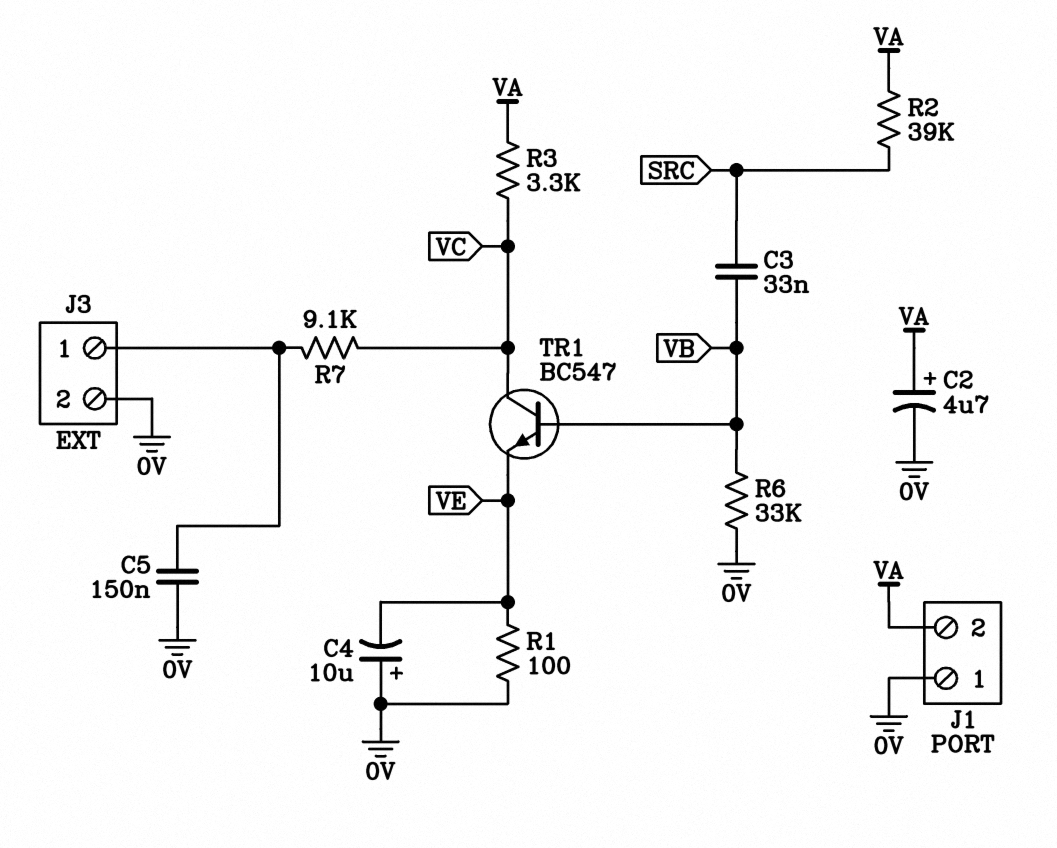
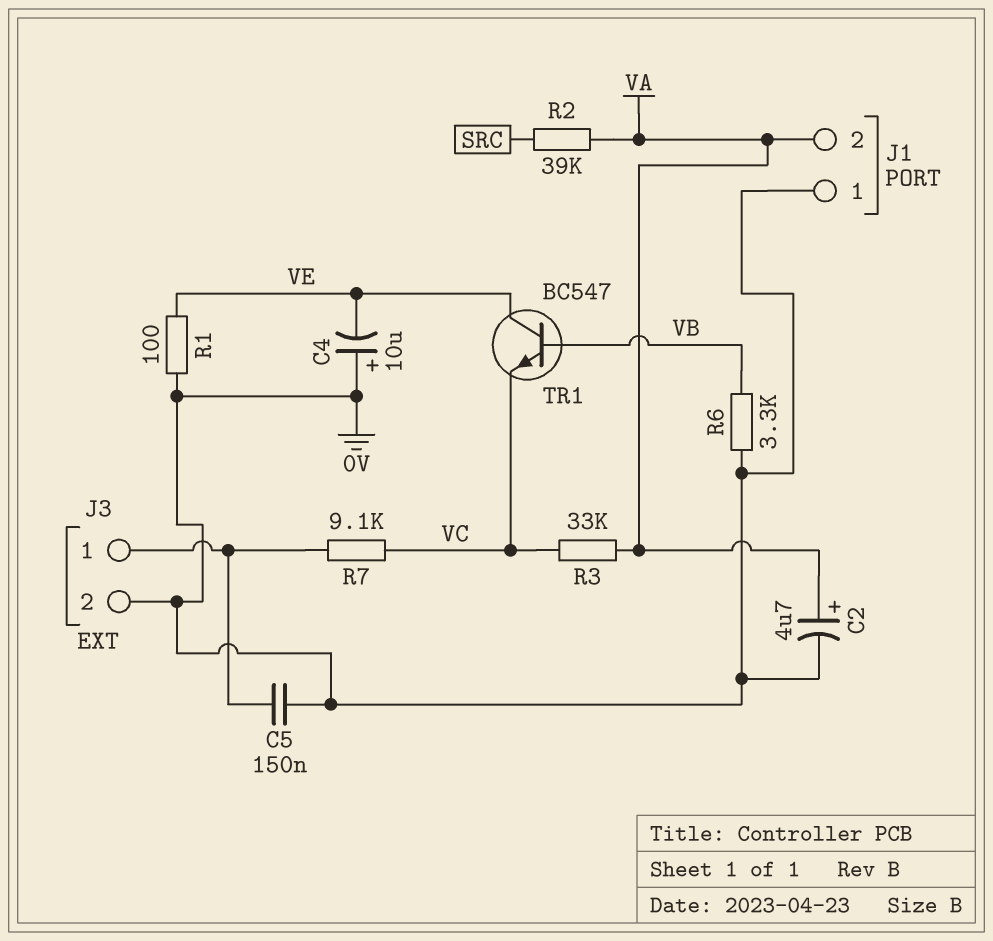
C3: 33nF (SRC, VB) -> none
R3: 3.3k (VA, VC) -> 33k (VA, VC)
R6: 33k (0V, VB) -> 3.3k (0V, VB)
TR1: NPN BC547 (B VB, C VC, E VE) -> NPN BC547 (B VB, C VE, E VC)

